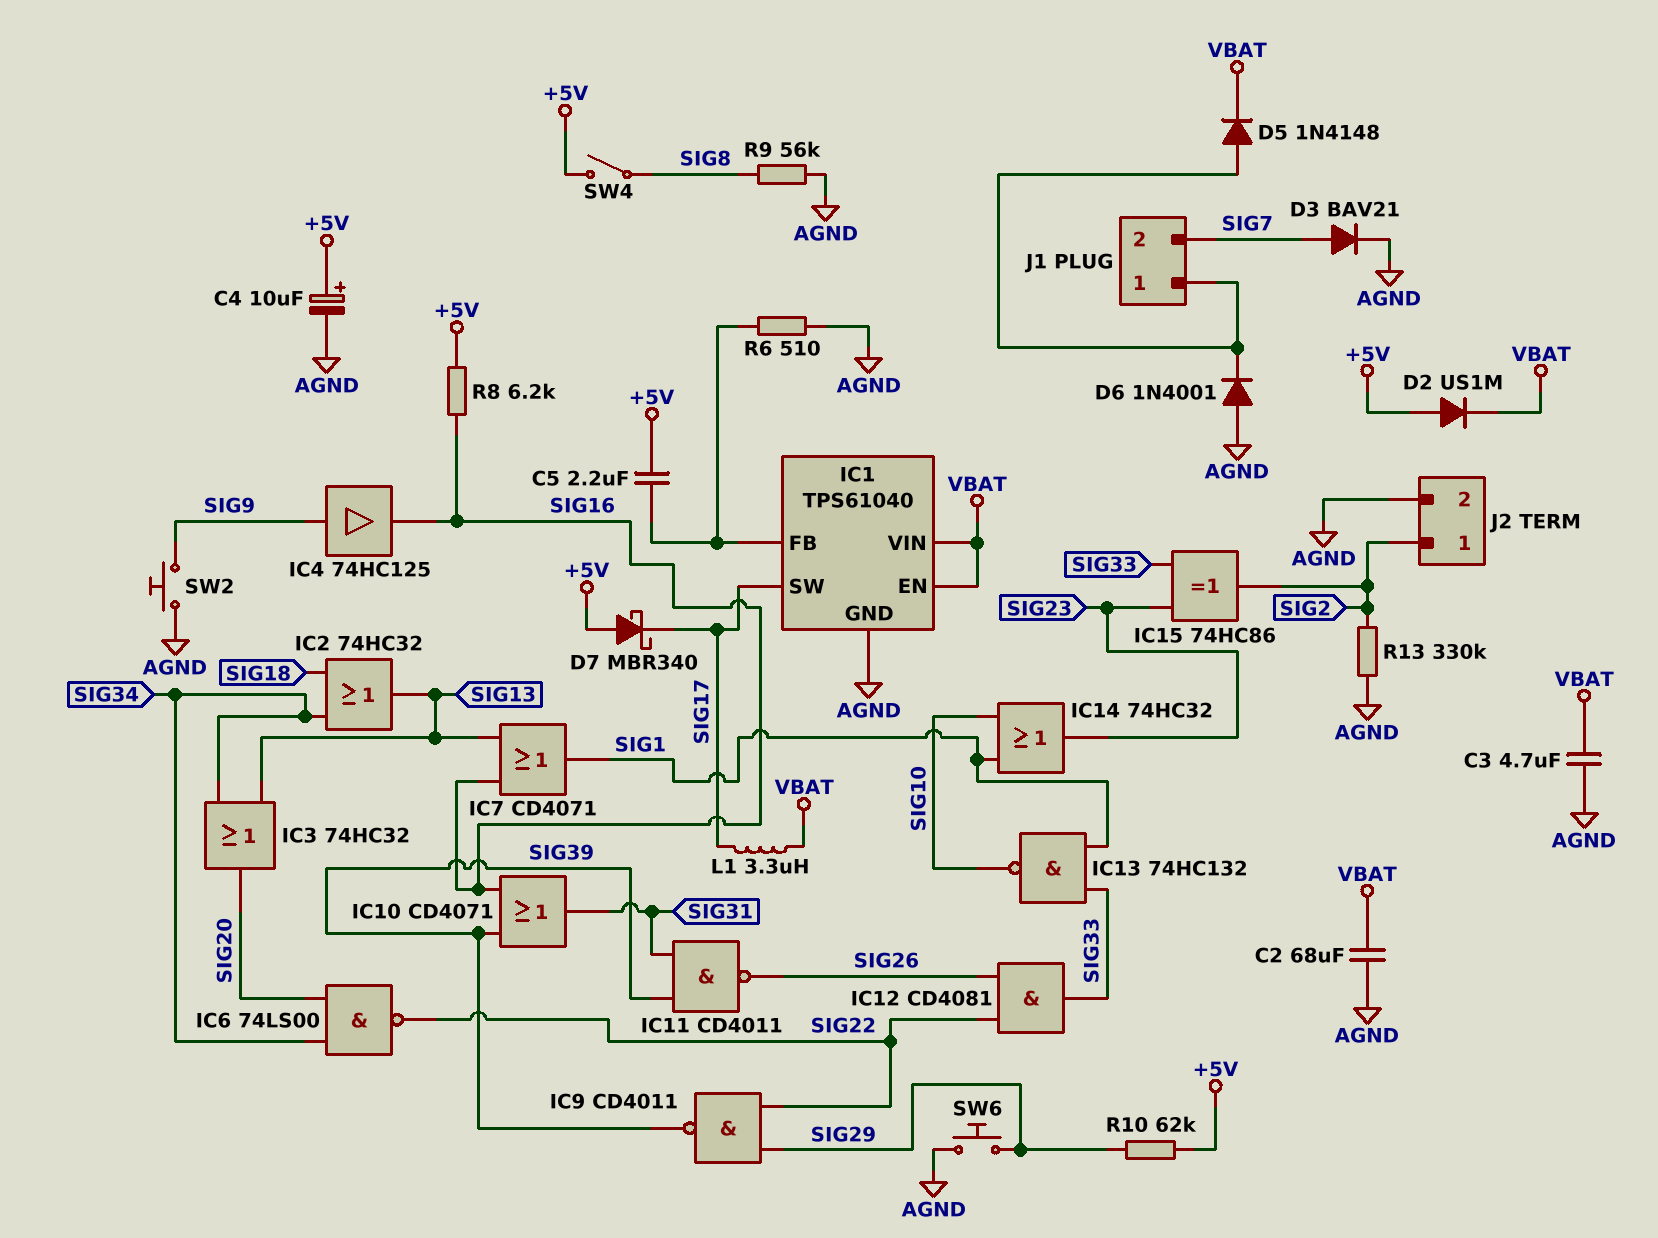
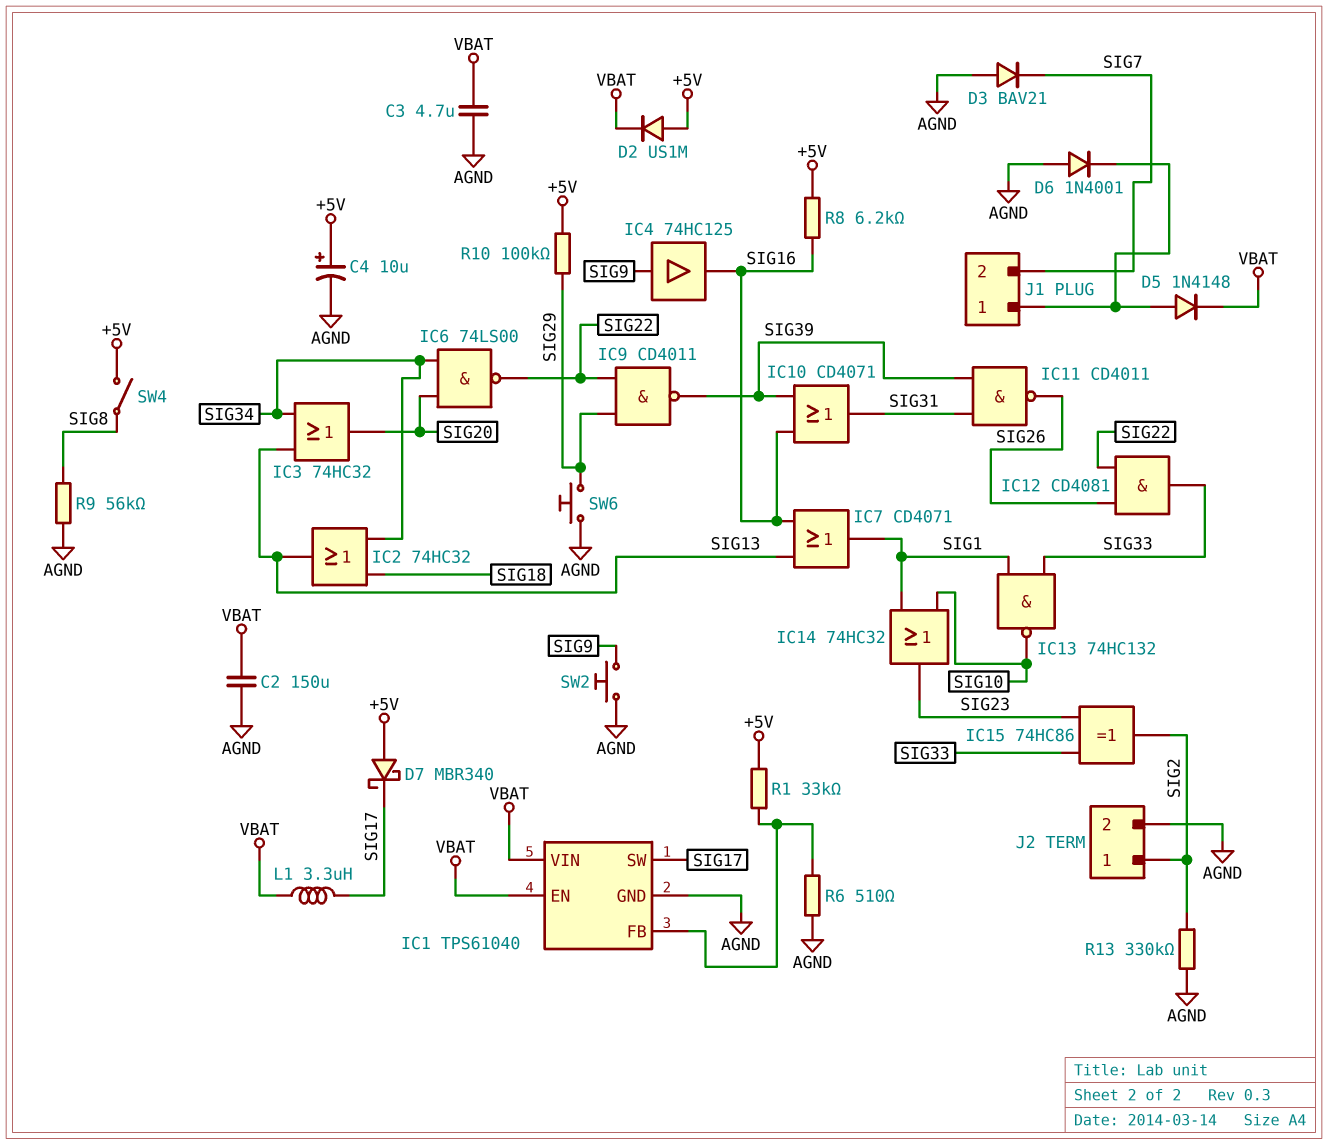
C2: 68uF (AGND, VBAT) -> 150uF (AGND, VBAT)
C5: 2.2uF (+5V, IC1/FB) -> none
D3: diode BAV21 (A SIG7, K AGND) -> diode BAV21 (A AGND, K SIG7)
R1: none -> 33k (+5V, IC1/FB)
R10: 62k (+5V, SIG29) -> 100k (+5V, SIG29)

